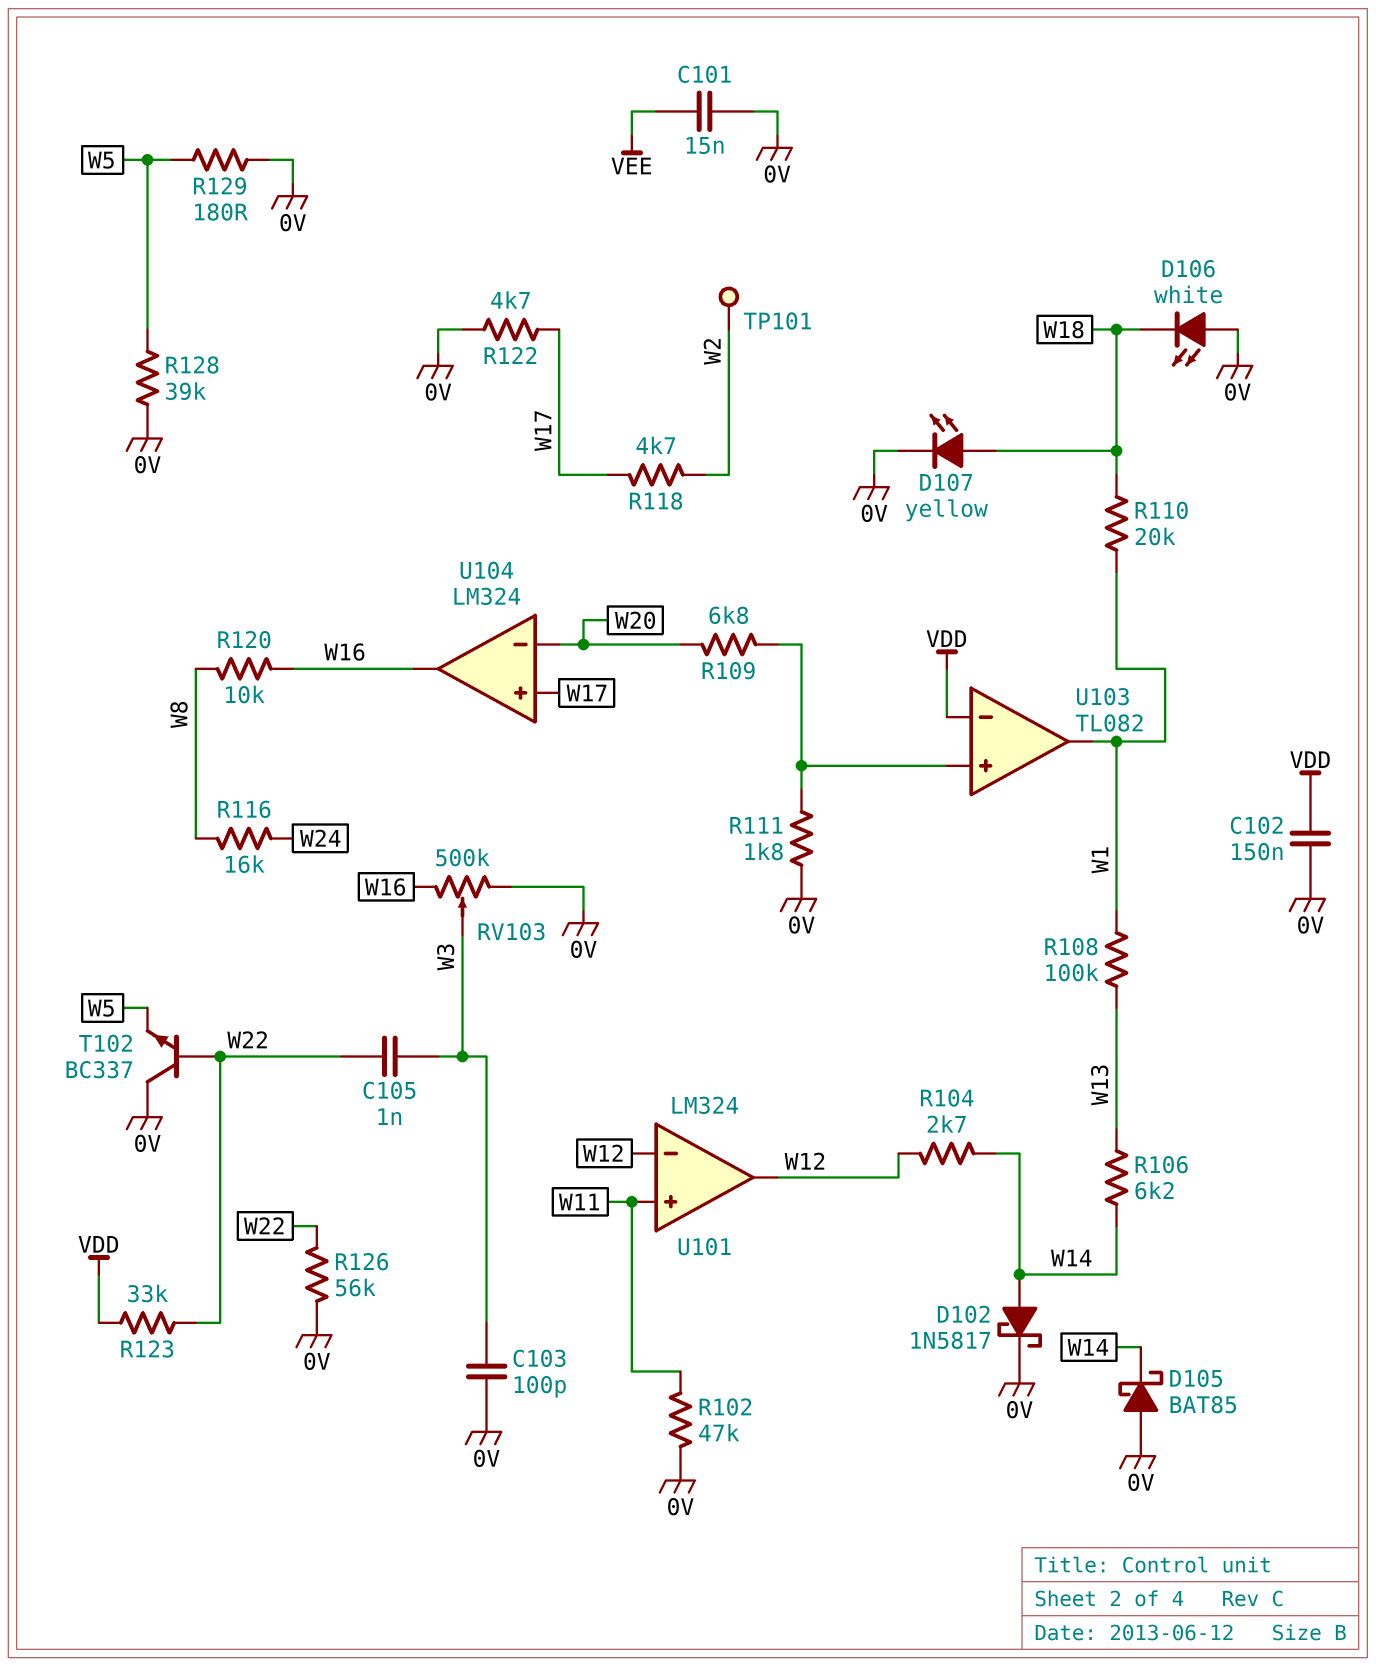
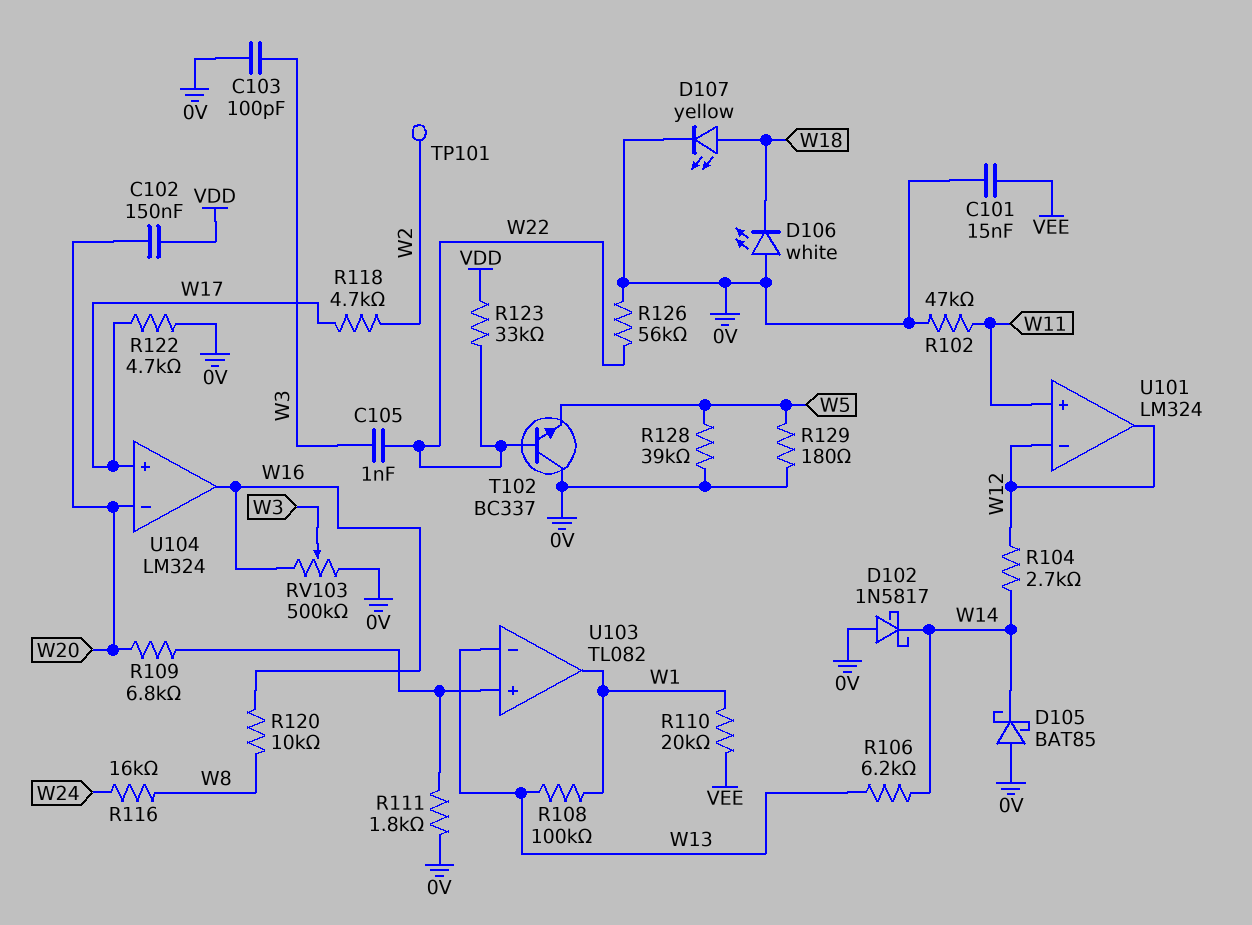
C102: 150nF (0V, VDD) -> 150nF (VDD, W20)
D102: schottky 1N5817 (A W14, K 0V) -> schottky 1N5817 (A 0V, K W14)
R110: 20k (W1, W18) -> 20k (VEE, W1)
U103 pin in-: VDD -> W13

